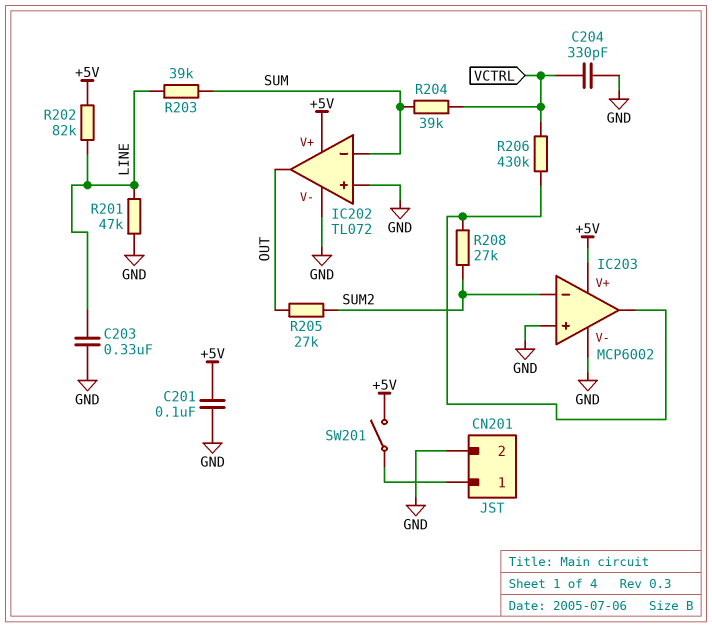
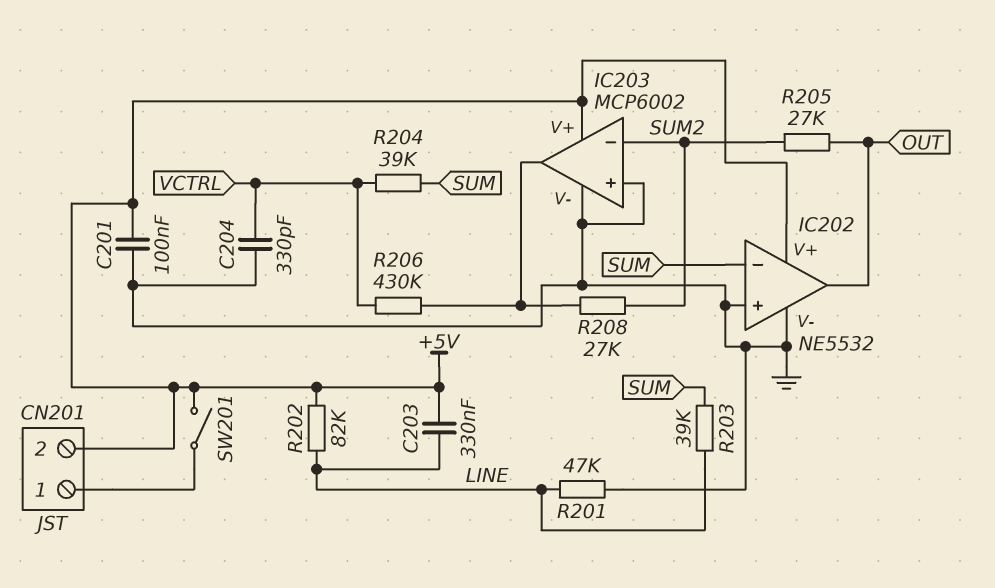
C203: 330nF (GND, LINE) -> 330nF (+5V, LINE)
CN201 pin 2: GND -> +5V
IC202: TL072 -> NE5532

